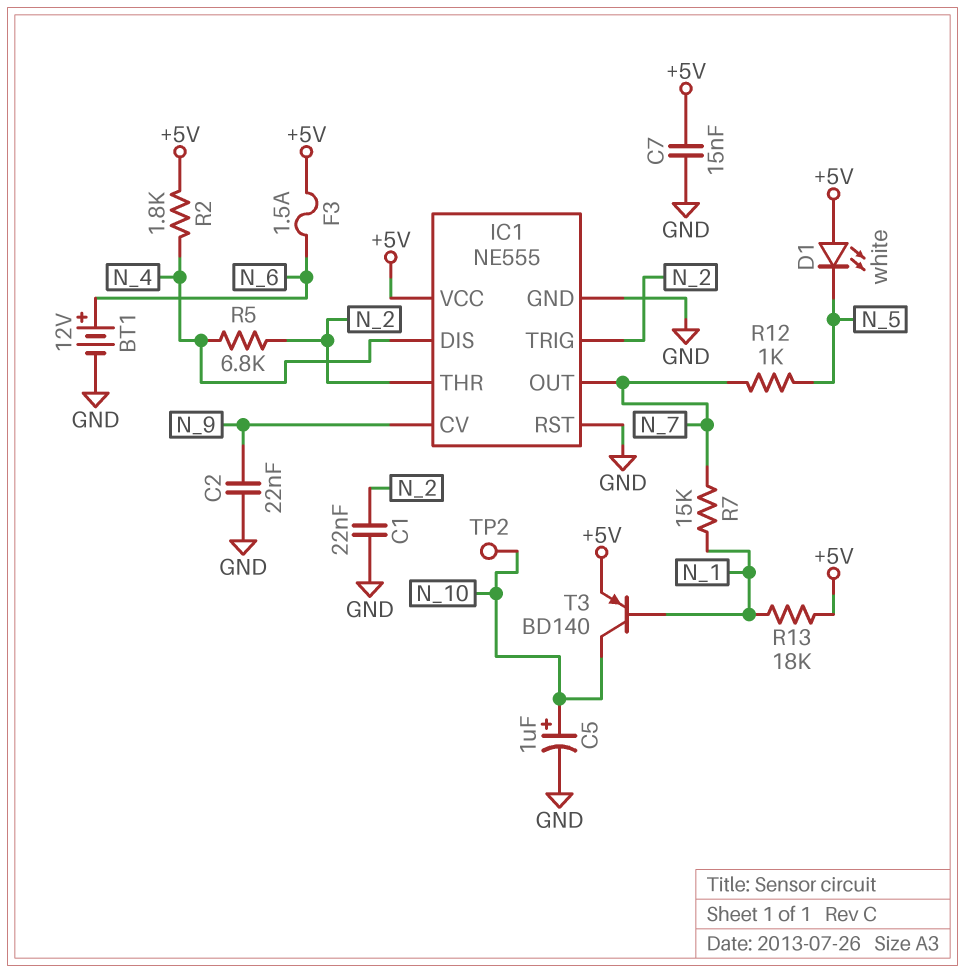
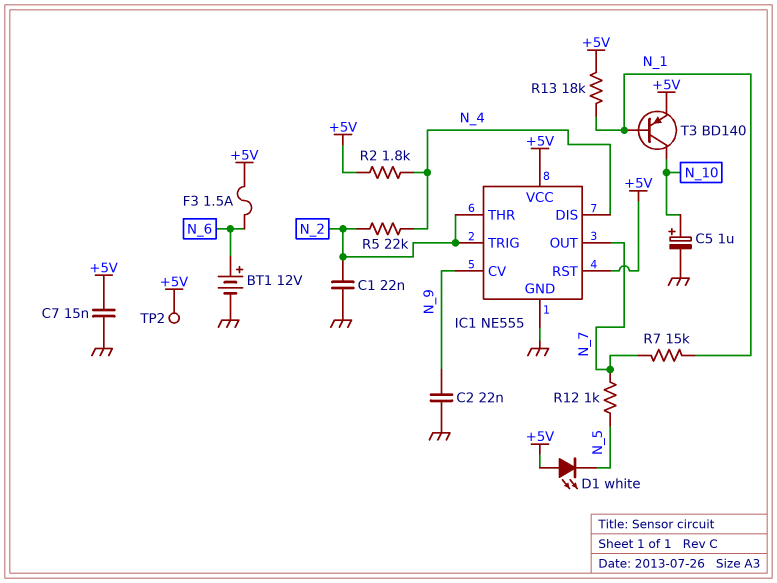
IC1 pin RST: GND -> +5V
R5: 6.8k (N_2, N_4) -> 22k (N_2, N_4)
TP2: test point (N_10) -> test point (+5V)

